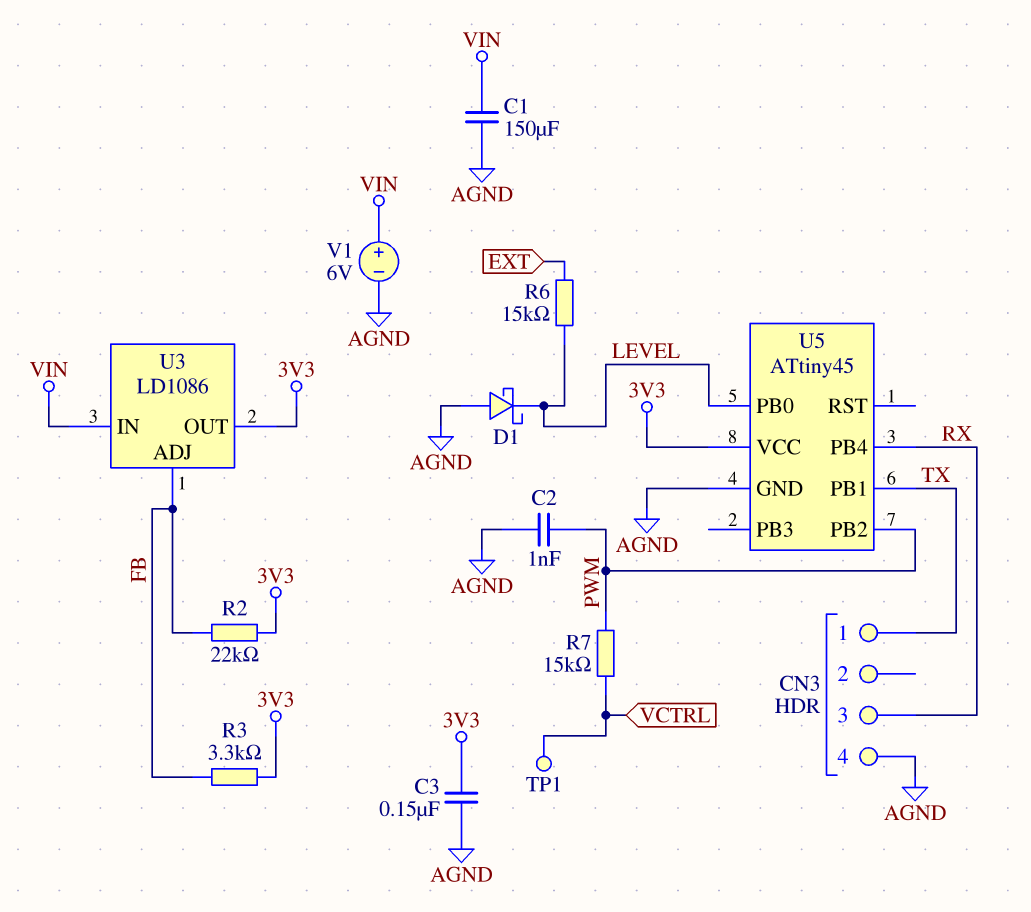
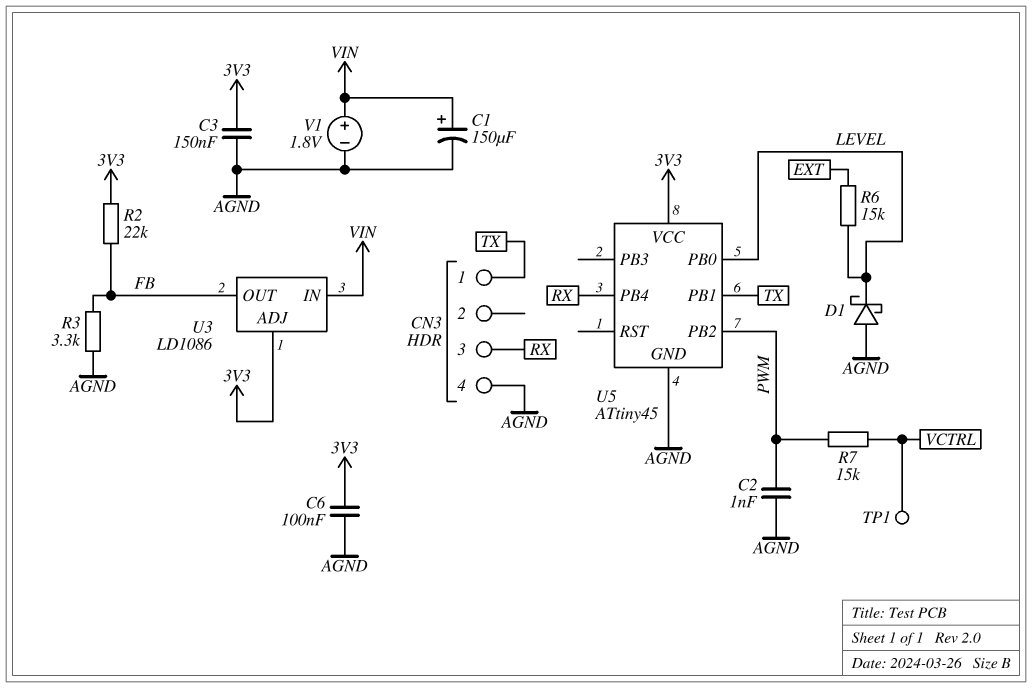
C1: 150uF (AGND, VIN) -> 150uF (plus VIN, minus AGND)
C6: none -> 100nF (3V3, AGND)
R3: 3.3k (3V3, FB) -> 3.3k (AGND, FB)
U3 pin ADJ: FB -> 3V3
U3 pin OUT: 3V3 -> FB
V1: 6V (plus VIN, minus AGND) -> 1.8V (plus VIN, minus AGND)

